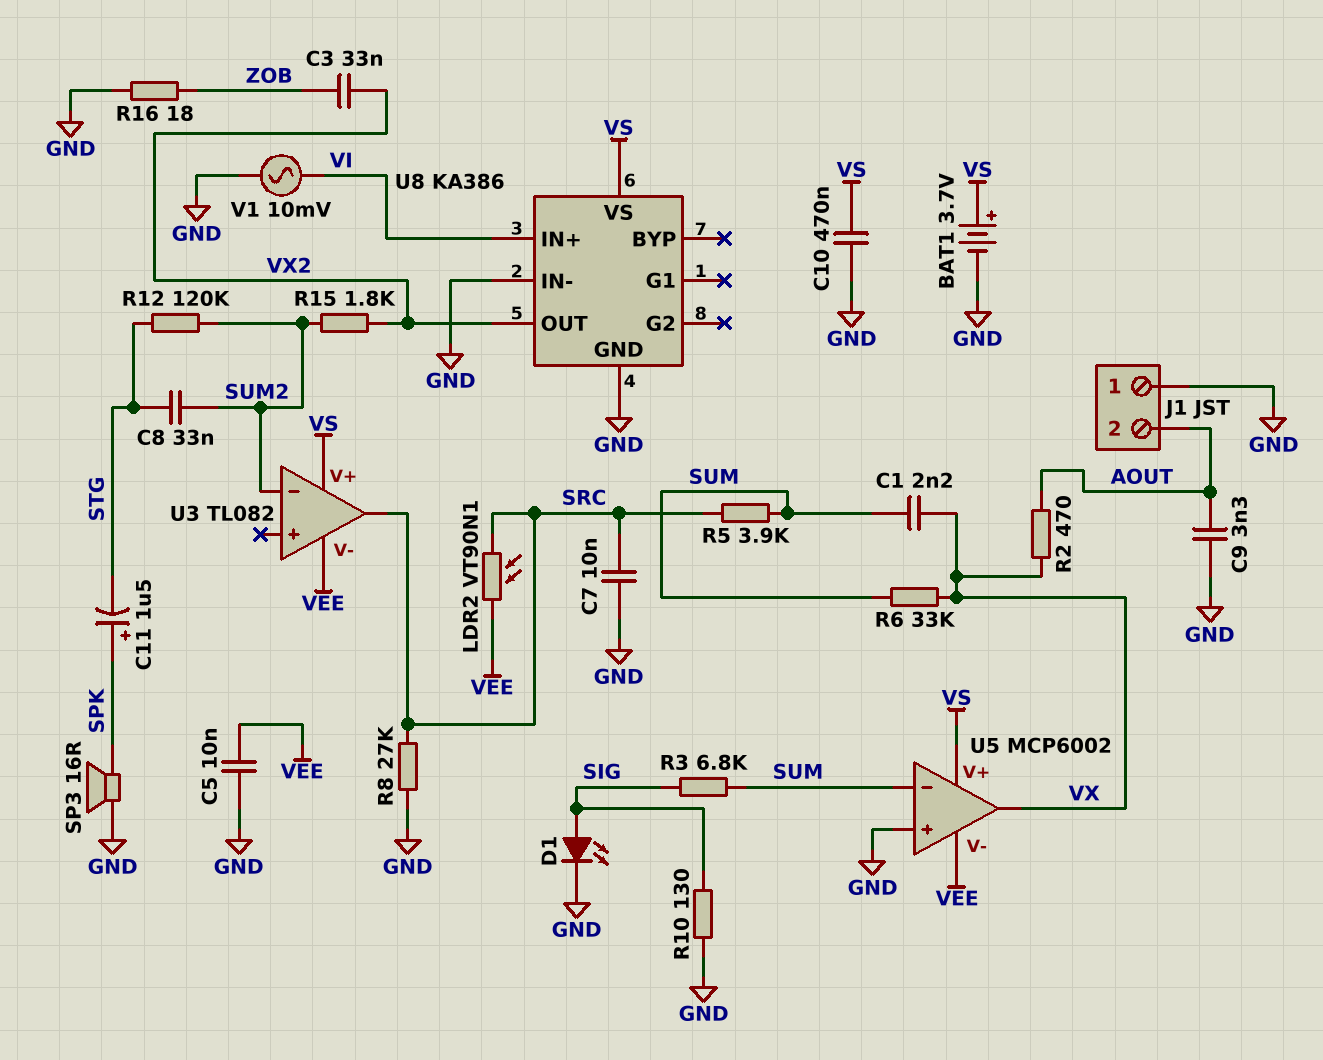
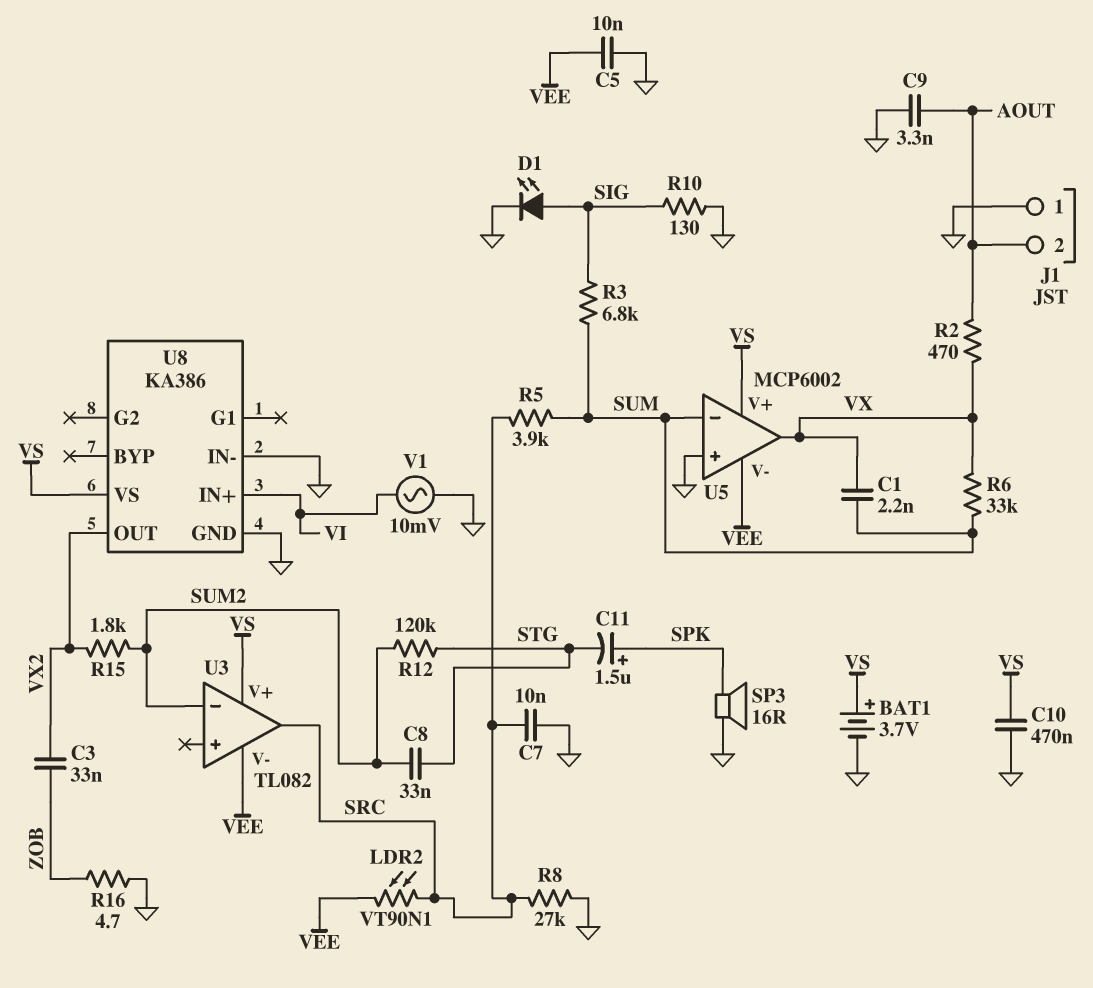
R16: 18 (GND, ZOB) -> 4.7 (GND, ZOB)

